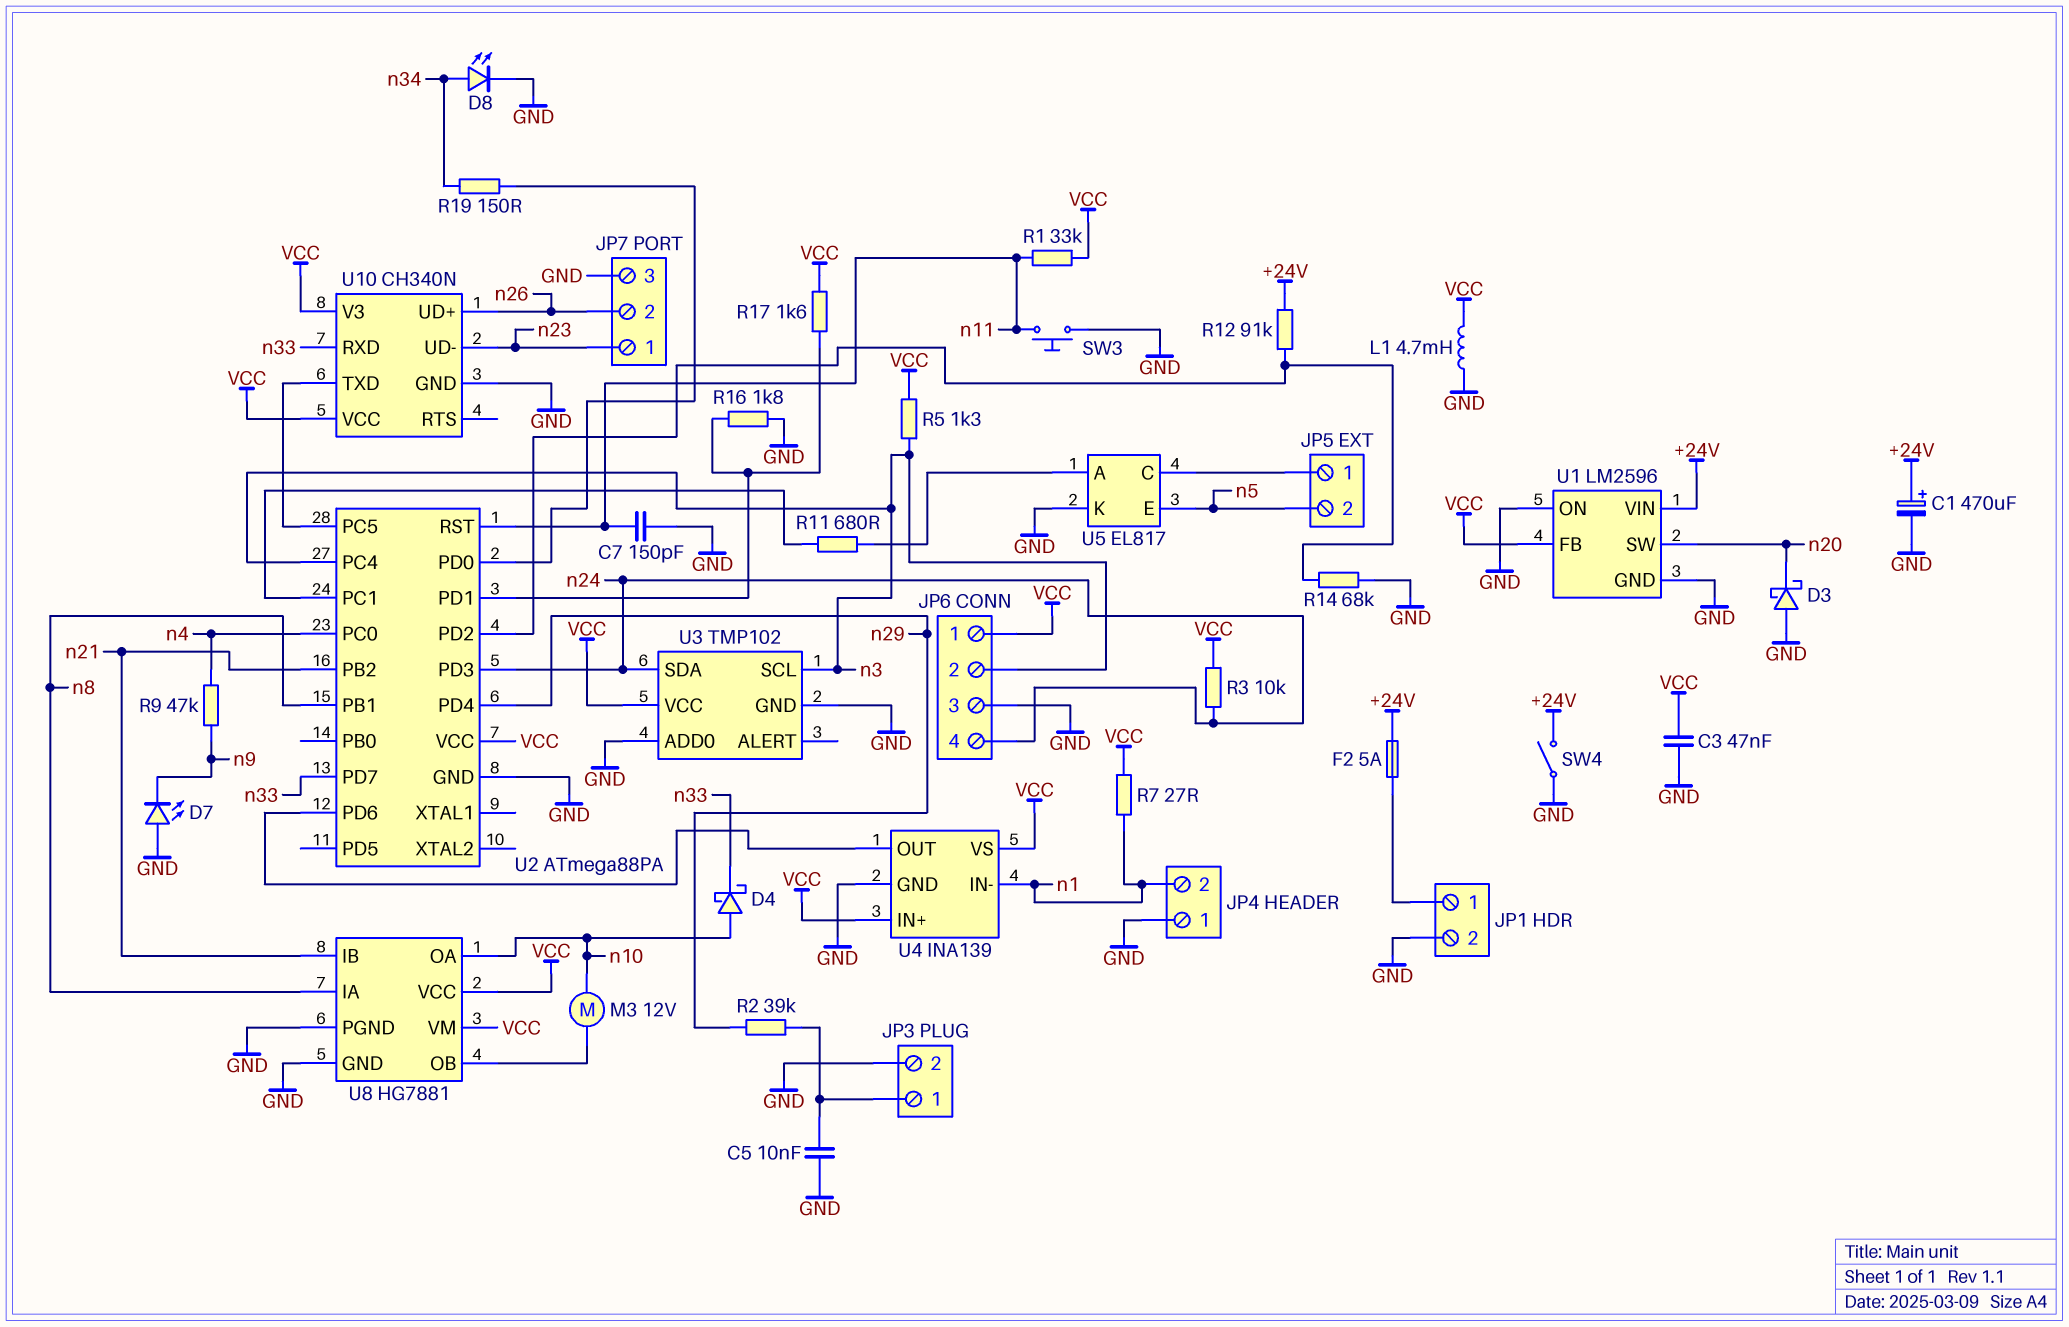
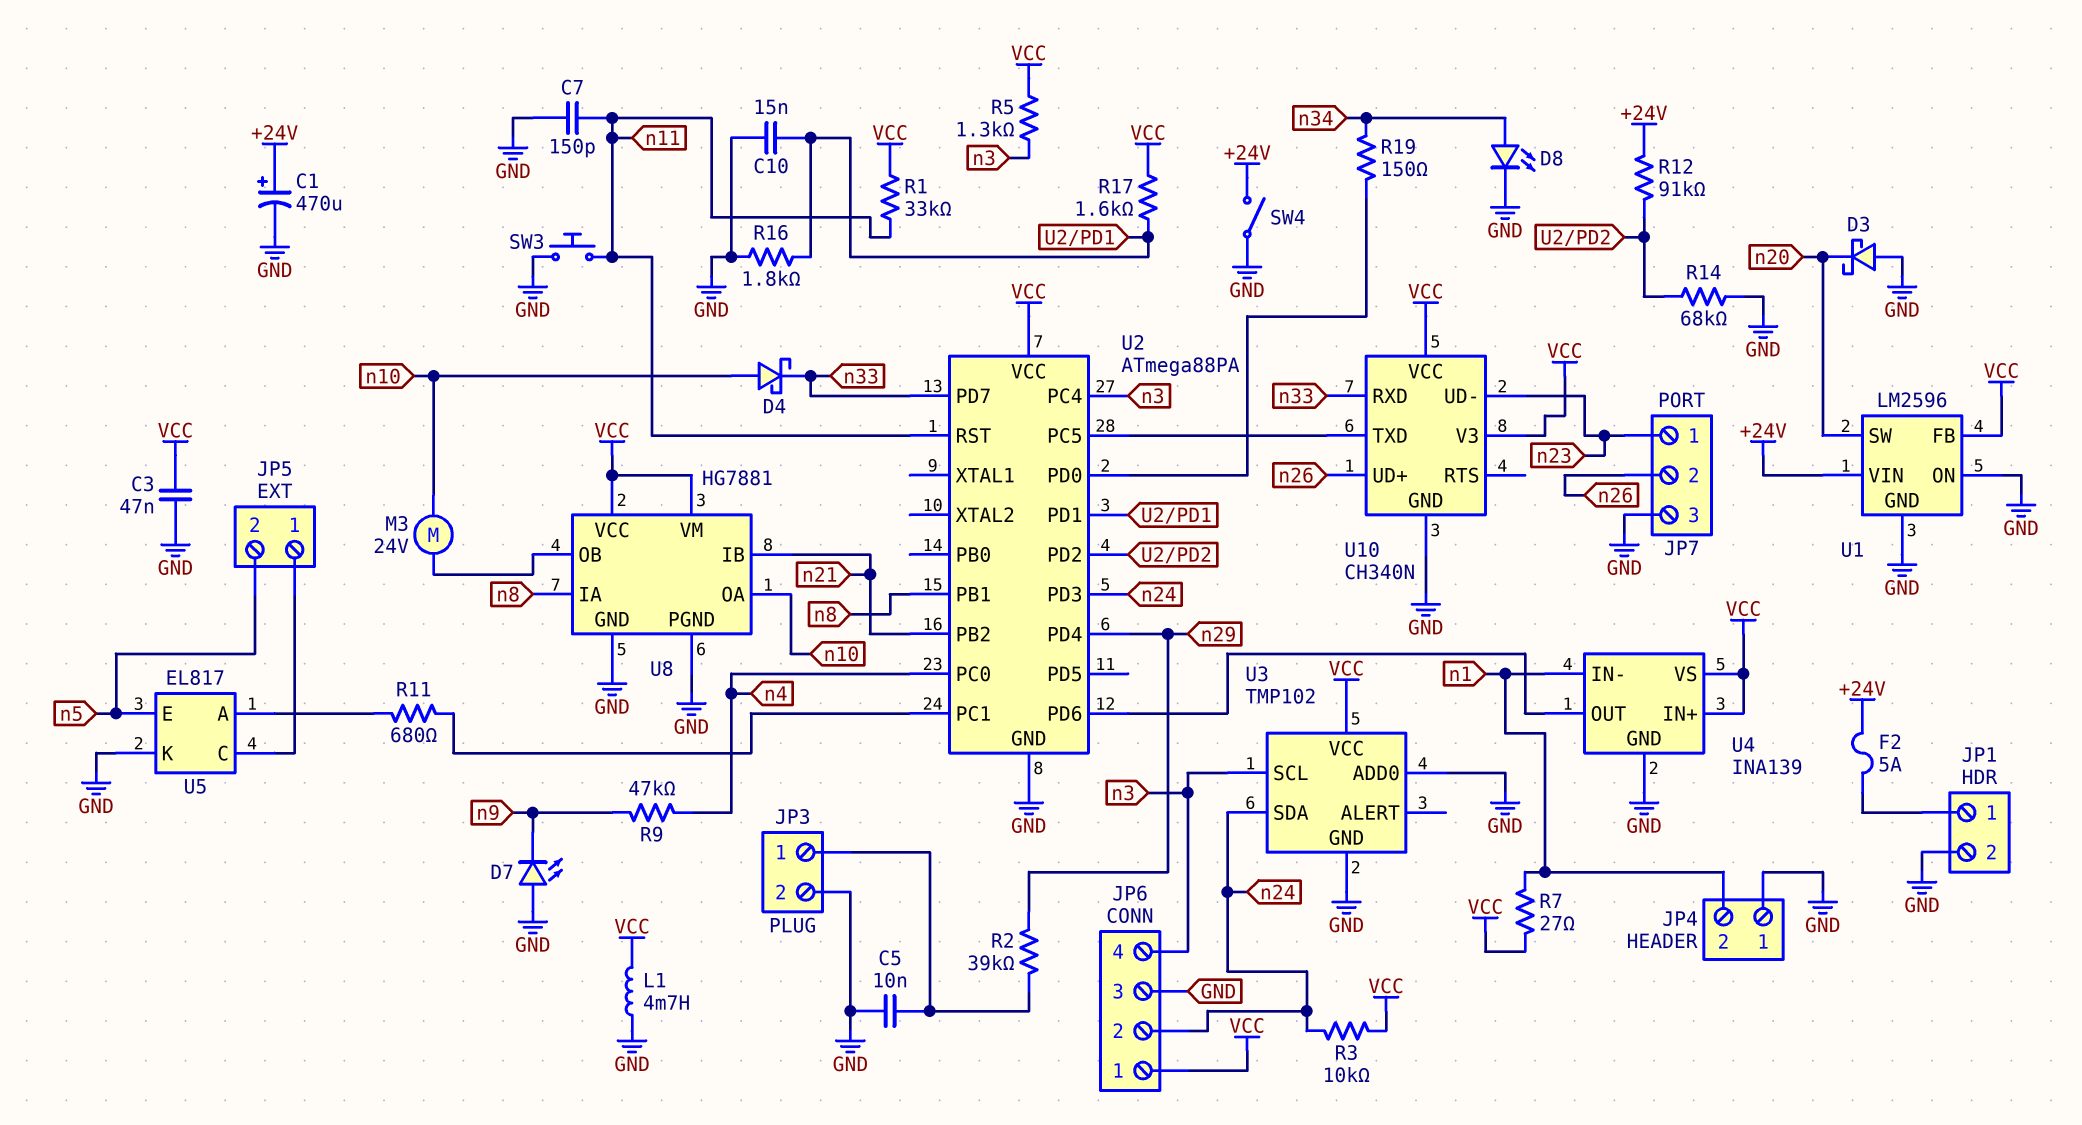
C10: none -> 15nF (GND, U2/PD1)
JP6 pin 2: n3 -> n24
JP6 pin 4: n24 -> n3
M3: motor 12V (U8/OB, n10) -> motor 24V (U8/OB, n10)

